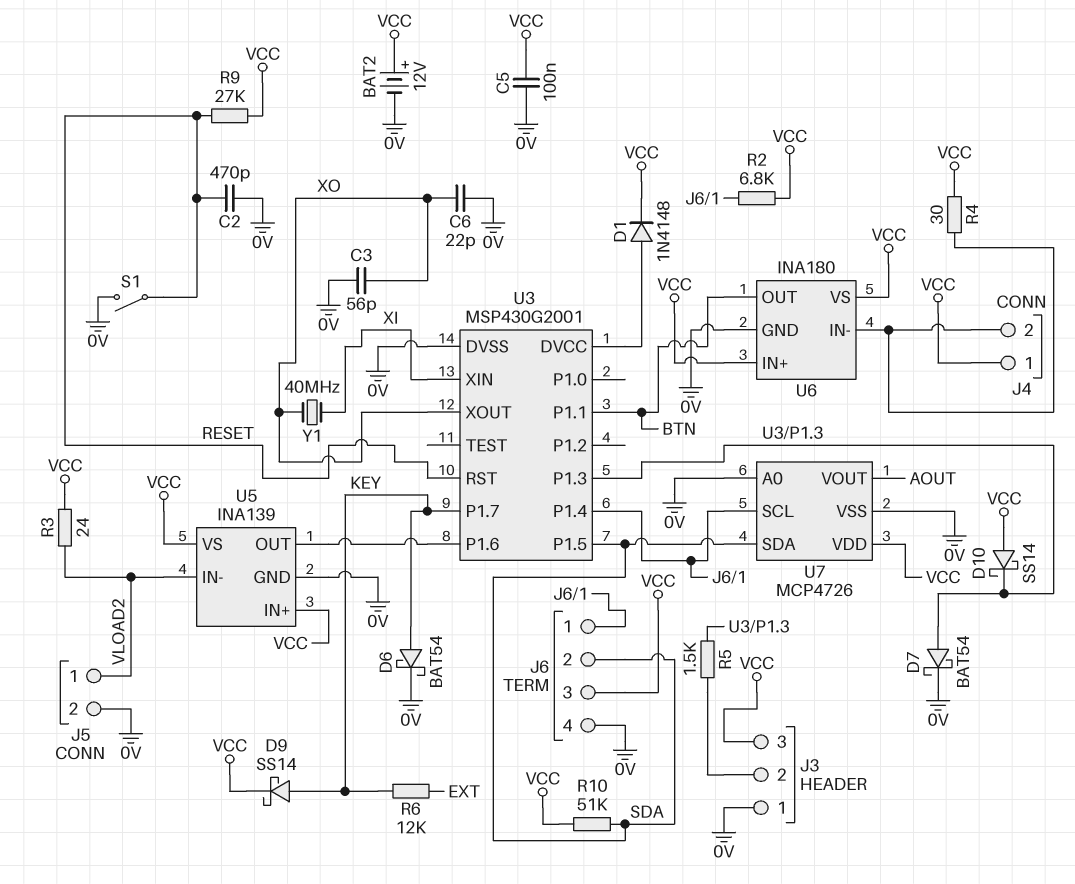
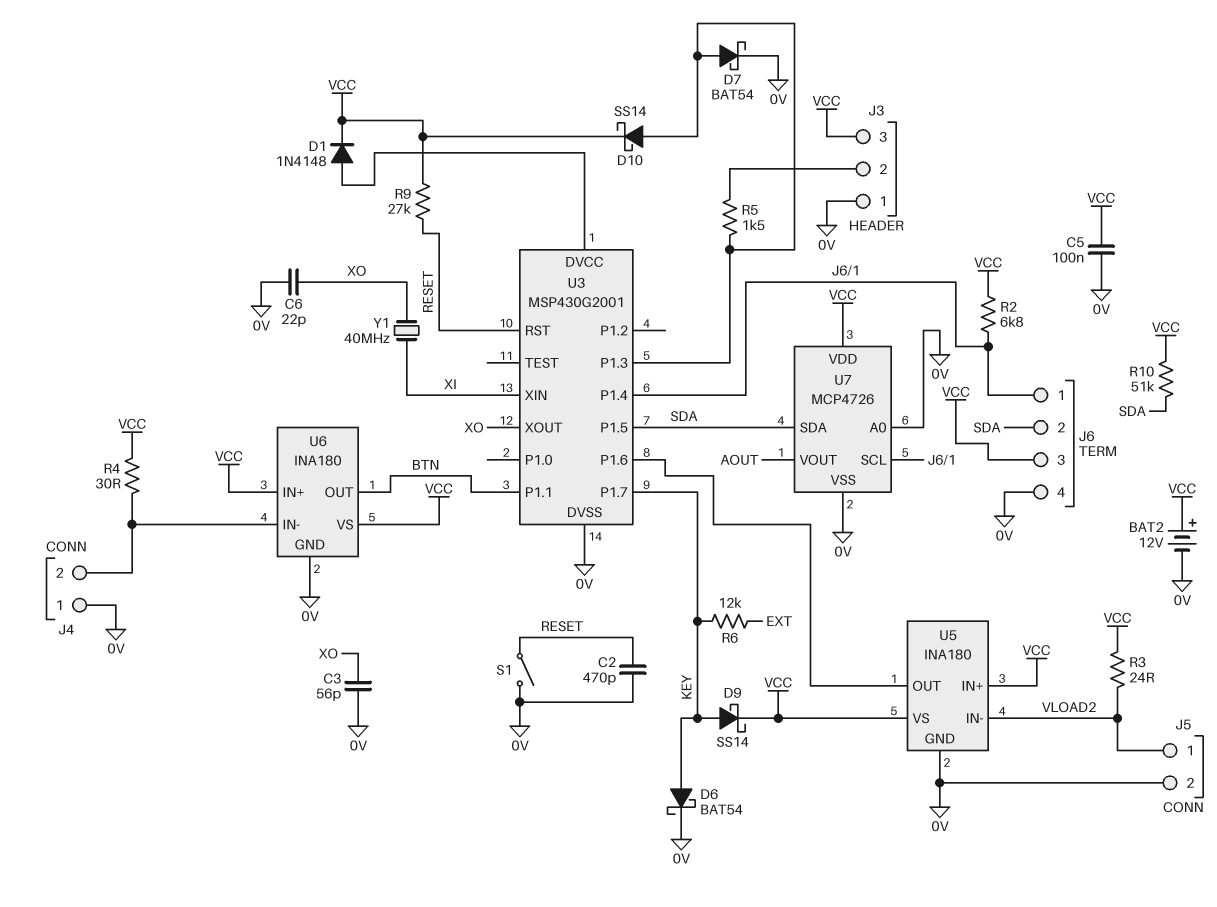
D10: schottky SS14 (A VCC, K U3/P1.3) -> schottky SS14 (A U3/P1.3, K VCC)
J4 pin 1: VCC -> 0V
U5: INA139 -> INA180

